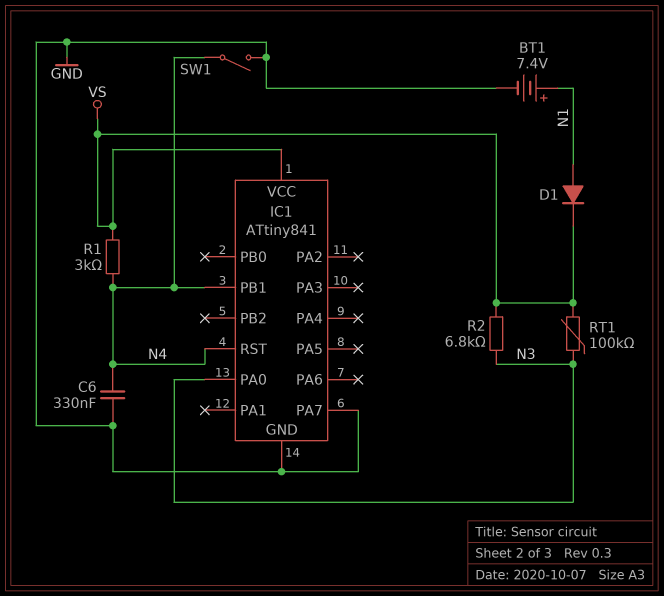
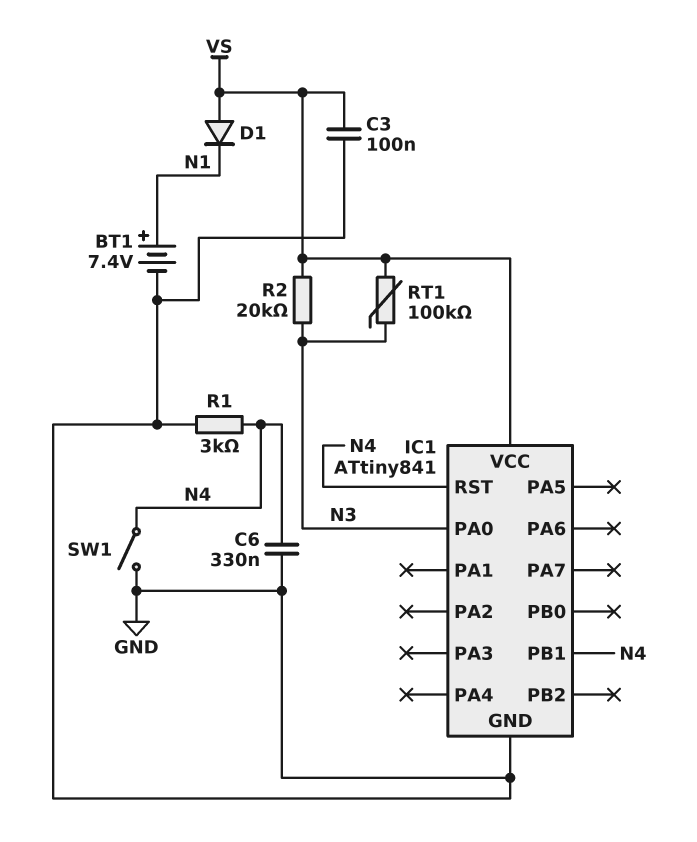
C3: none -> 100nF (GND, VS)
D1: diode (A N1, K VS) -> diode (A VS, K N1)
IC1 pin PA7: GND -> none
R1: 3k (N4, VS) -> 3k (GND, N4)
R2: 6.8k (N3, VS) -> 20k (N3, VS)

